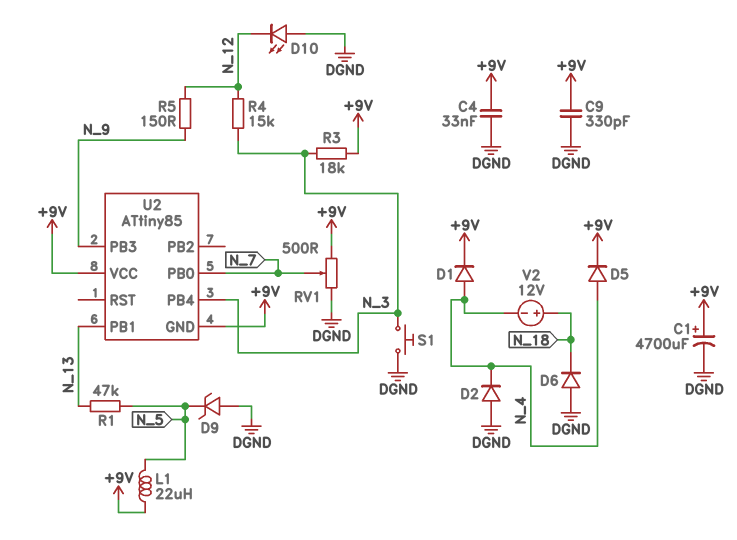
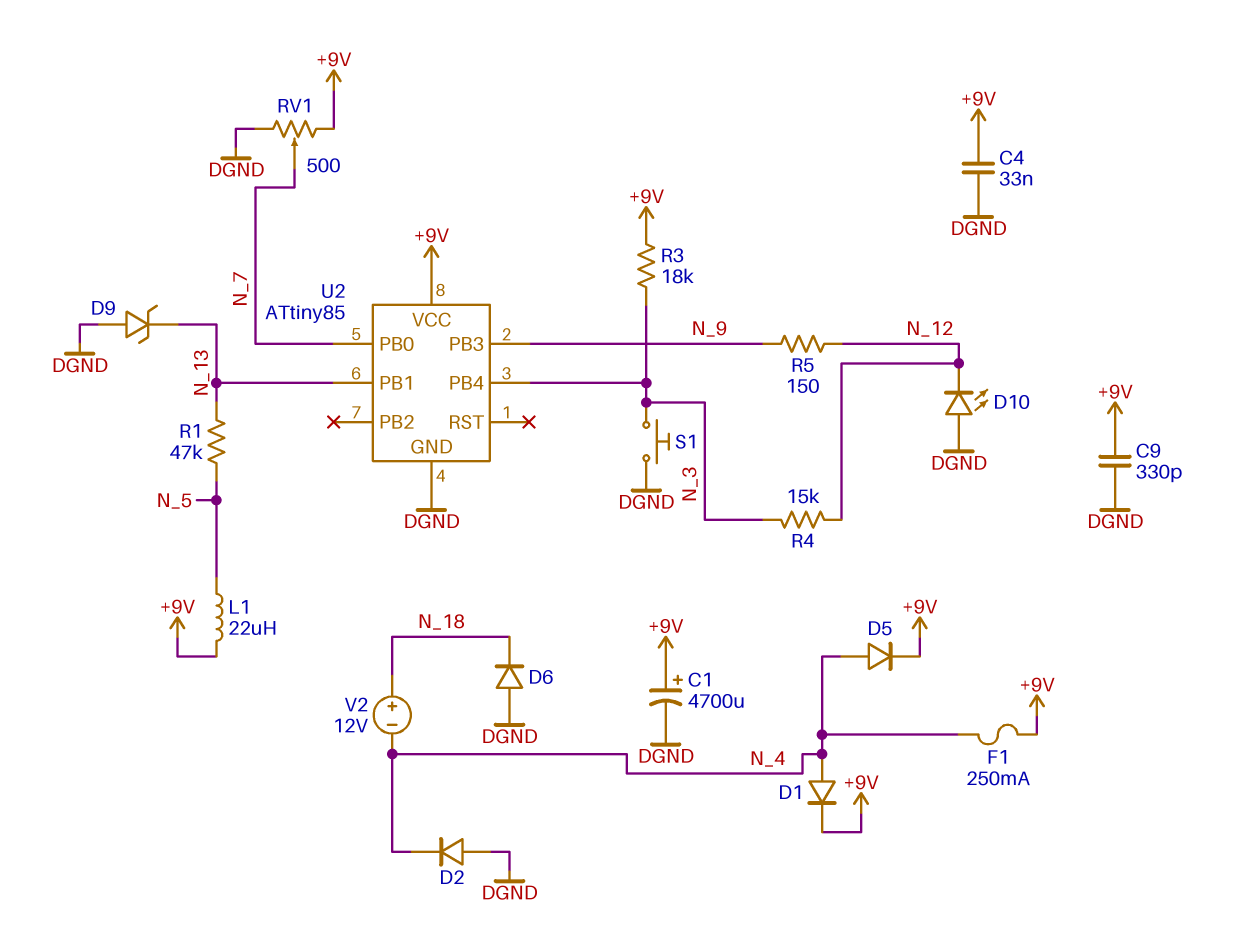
D9: zener (A DGND, K N_5) -> zener (A DGND, K N_13)
F1: none -> 250mA (+9V, N_4)
U2 pin GND: +9V -> DGND

